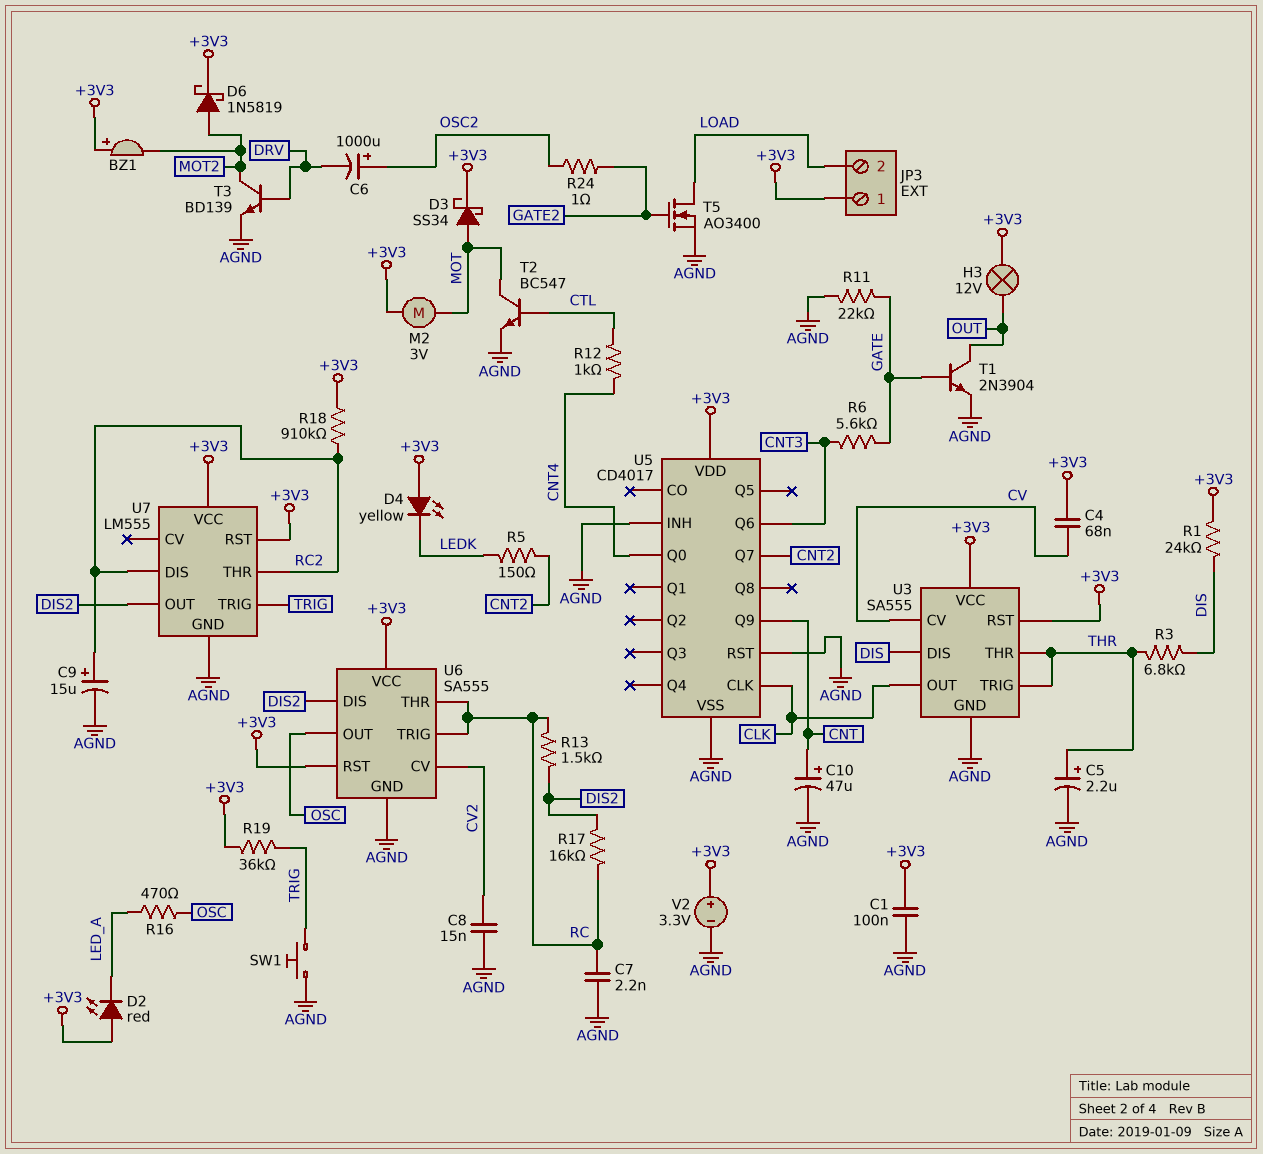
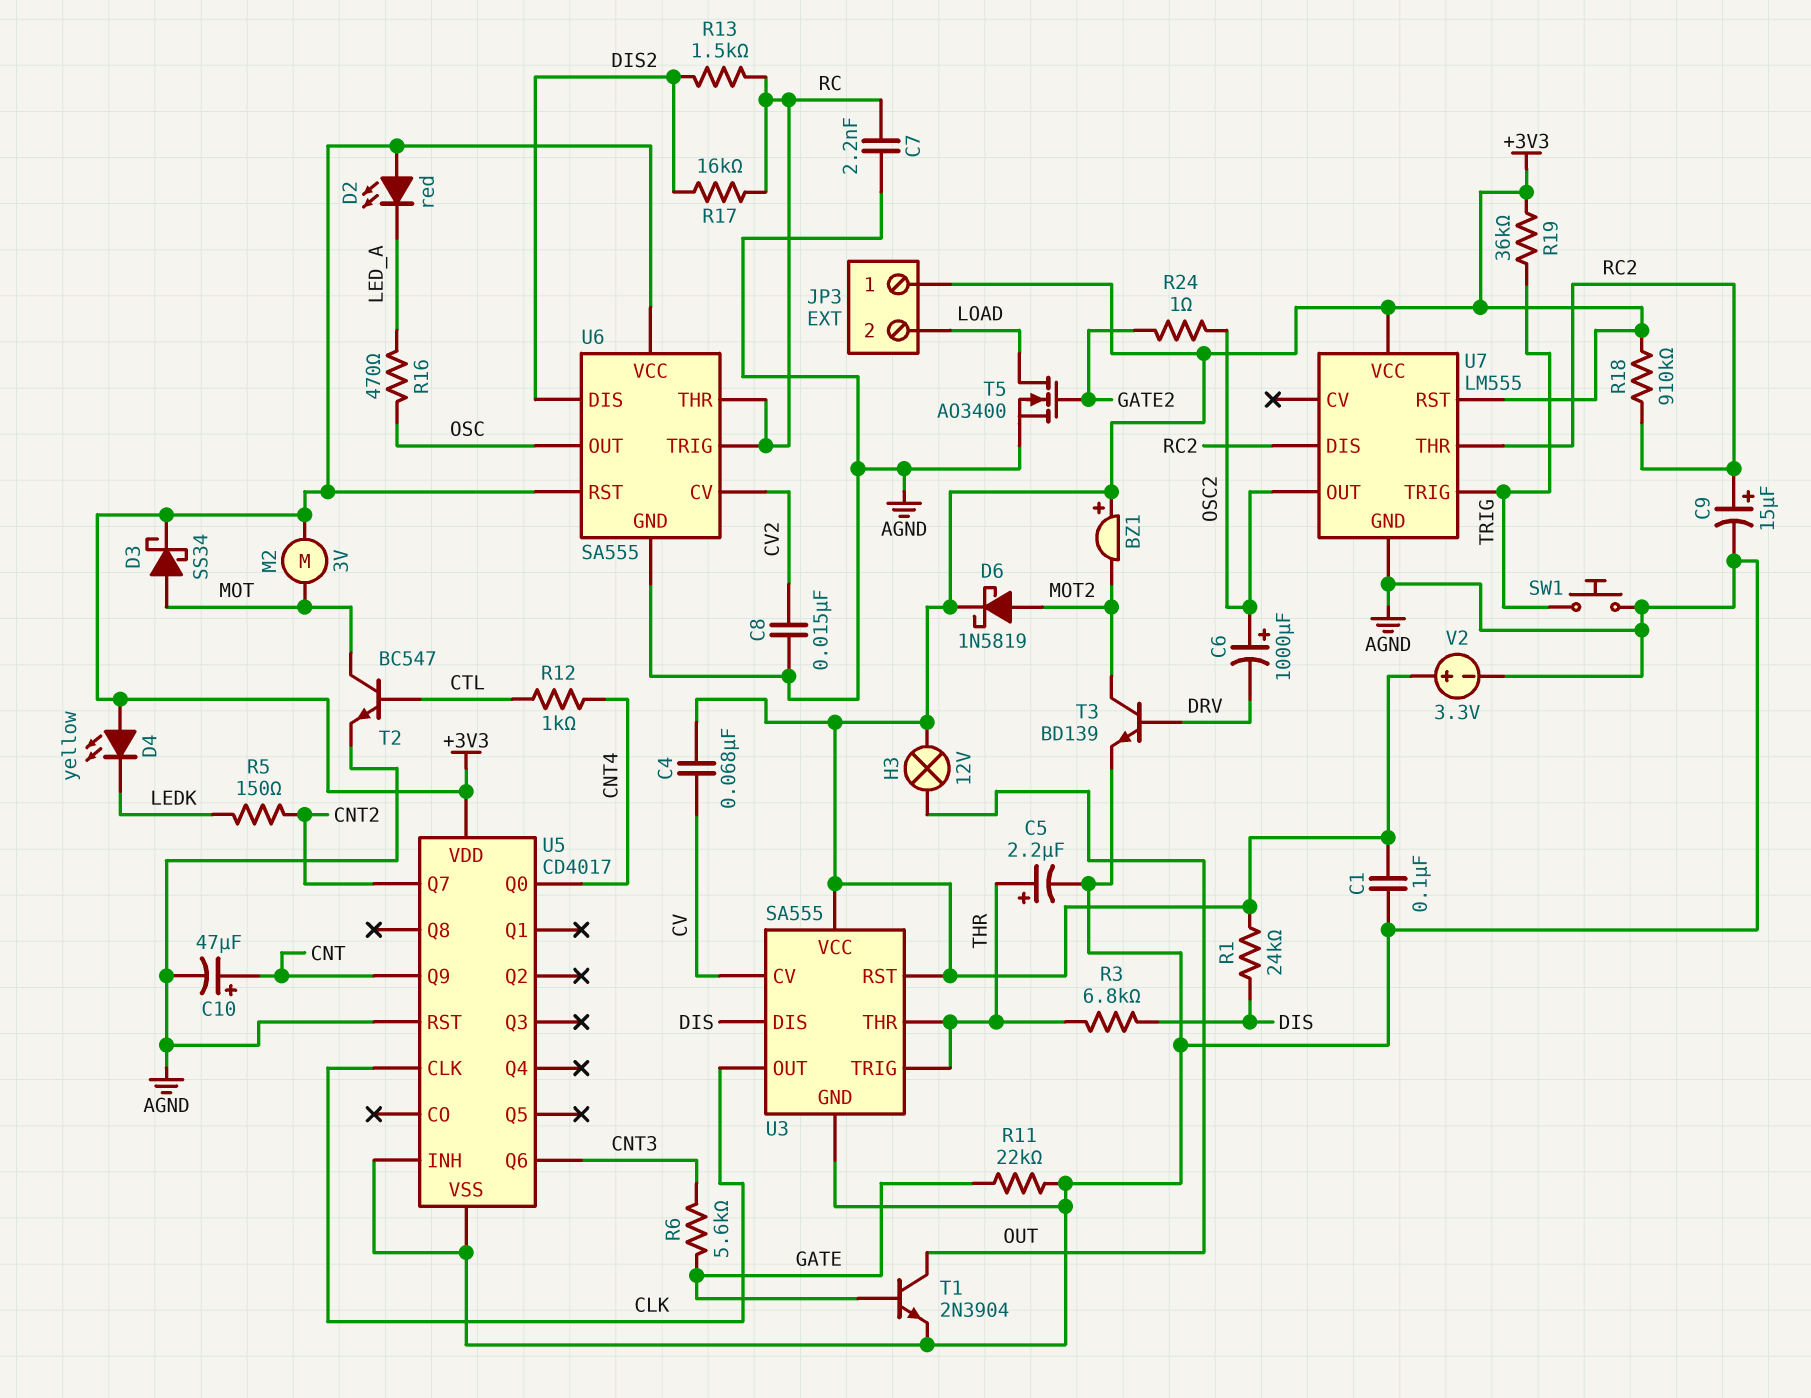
U7 pin OUT: DIS2 -> OSC2

